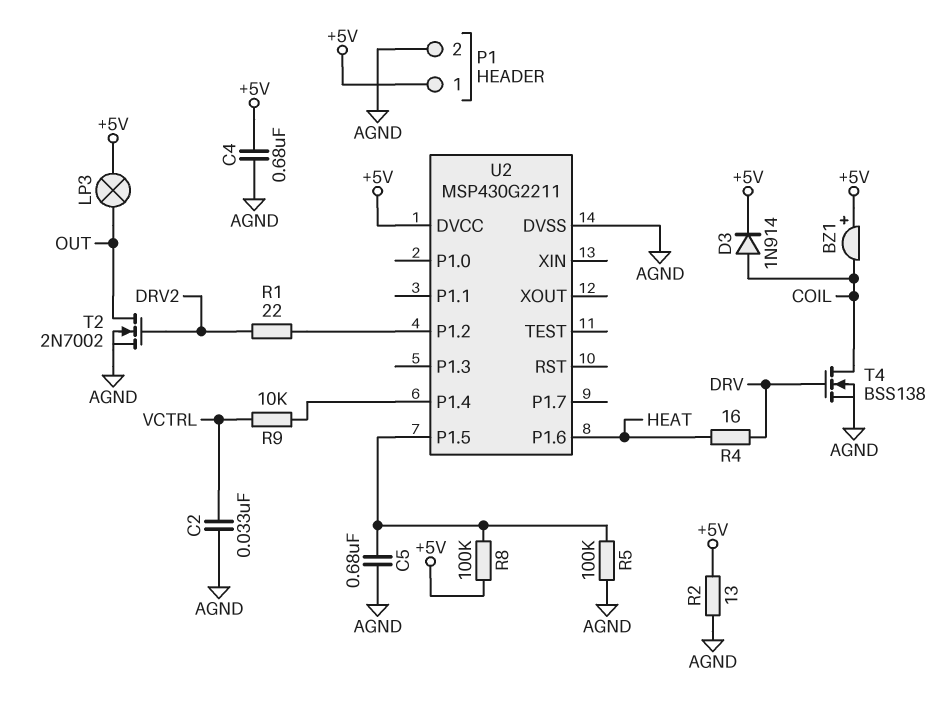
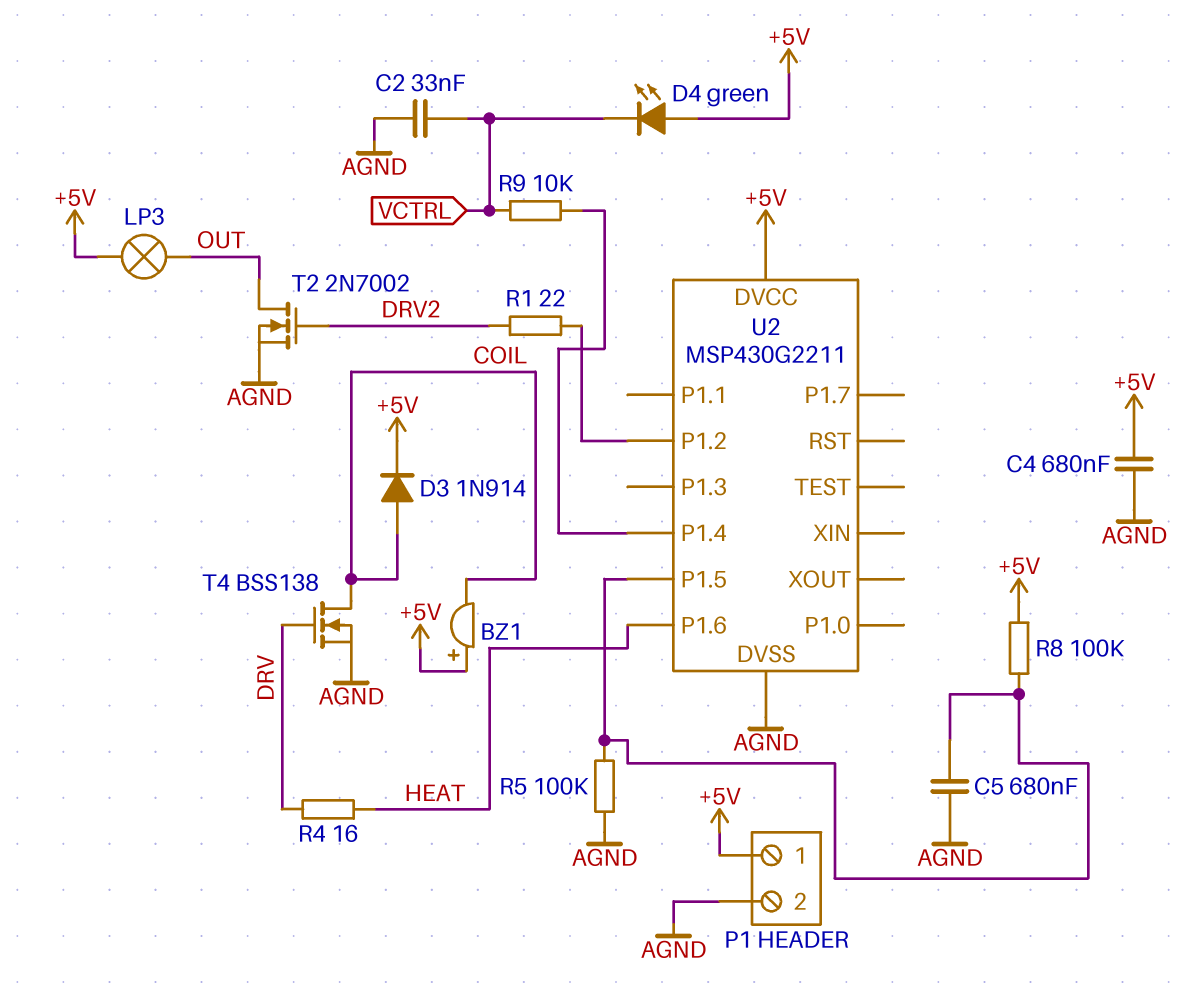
D4: none -> LED green (A +5V, K VCTRL)
R2: 13 (+5V, AGND) -> none

